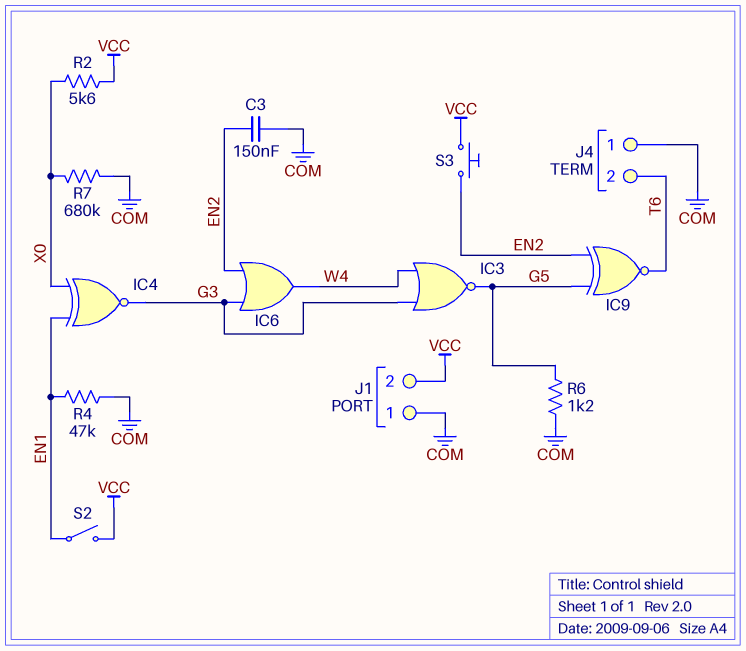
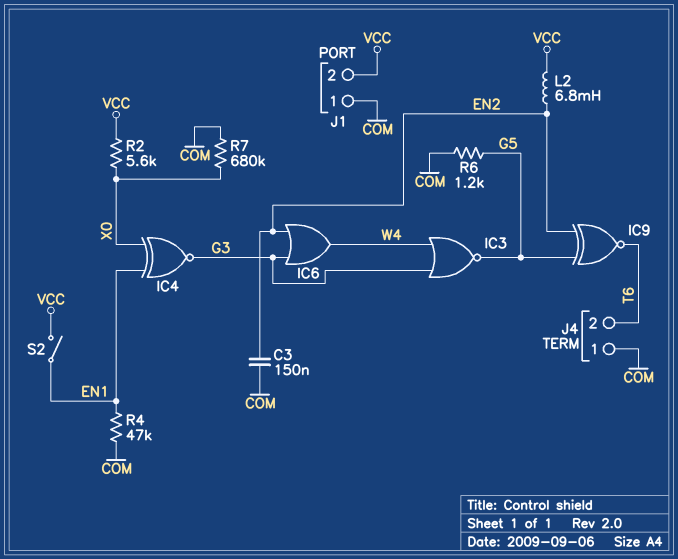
L2: none -> 6.8mH (EN2, VCC)
S3: button (EN2, VCC) -> none

